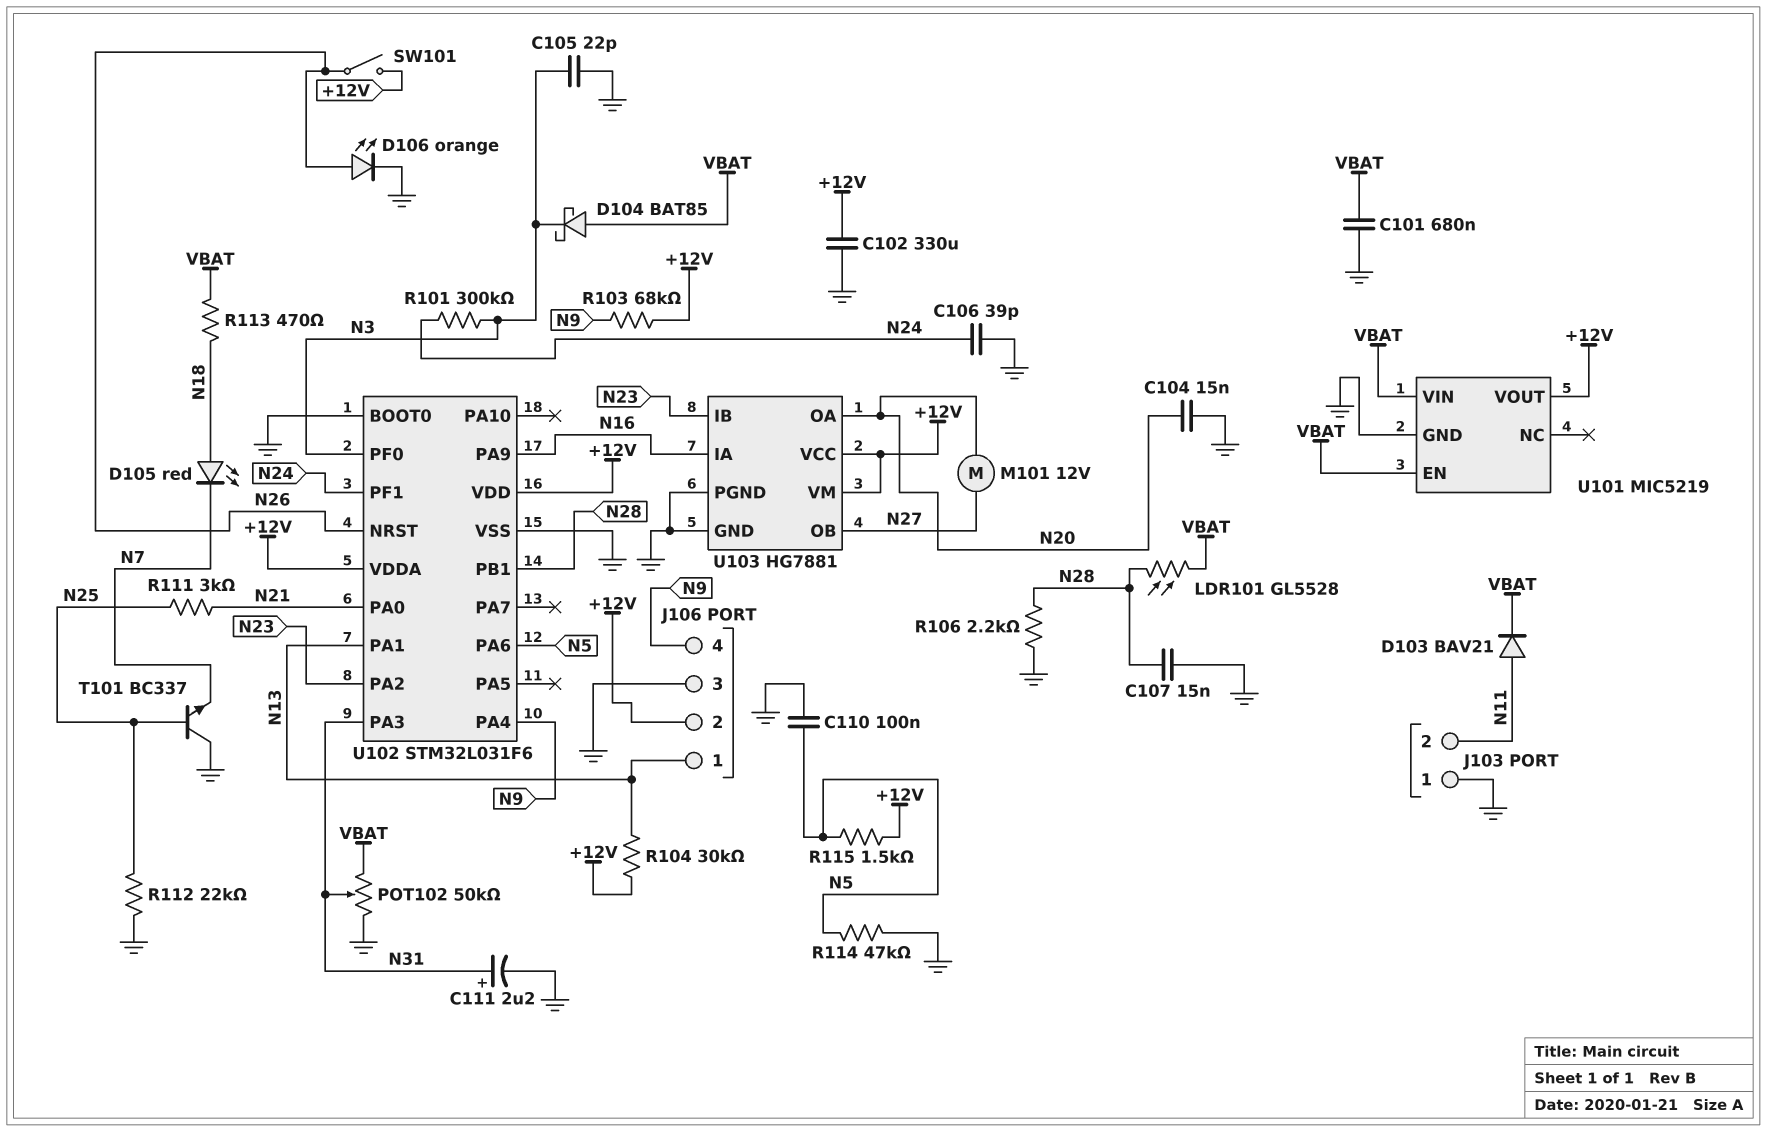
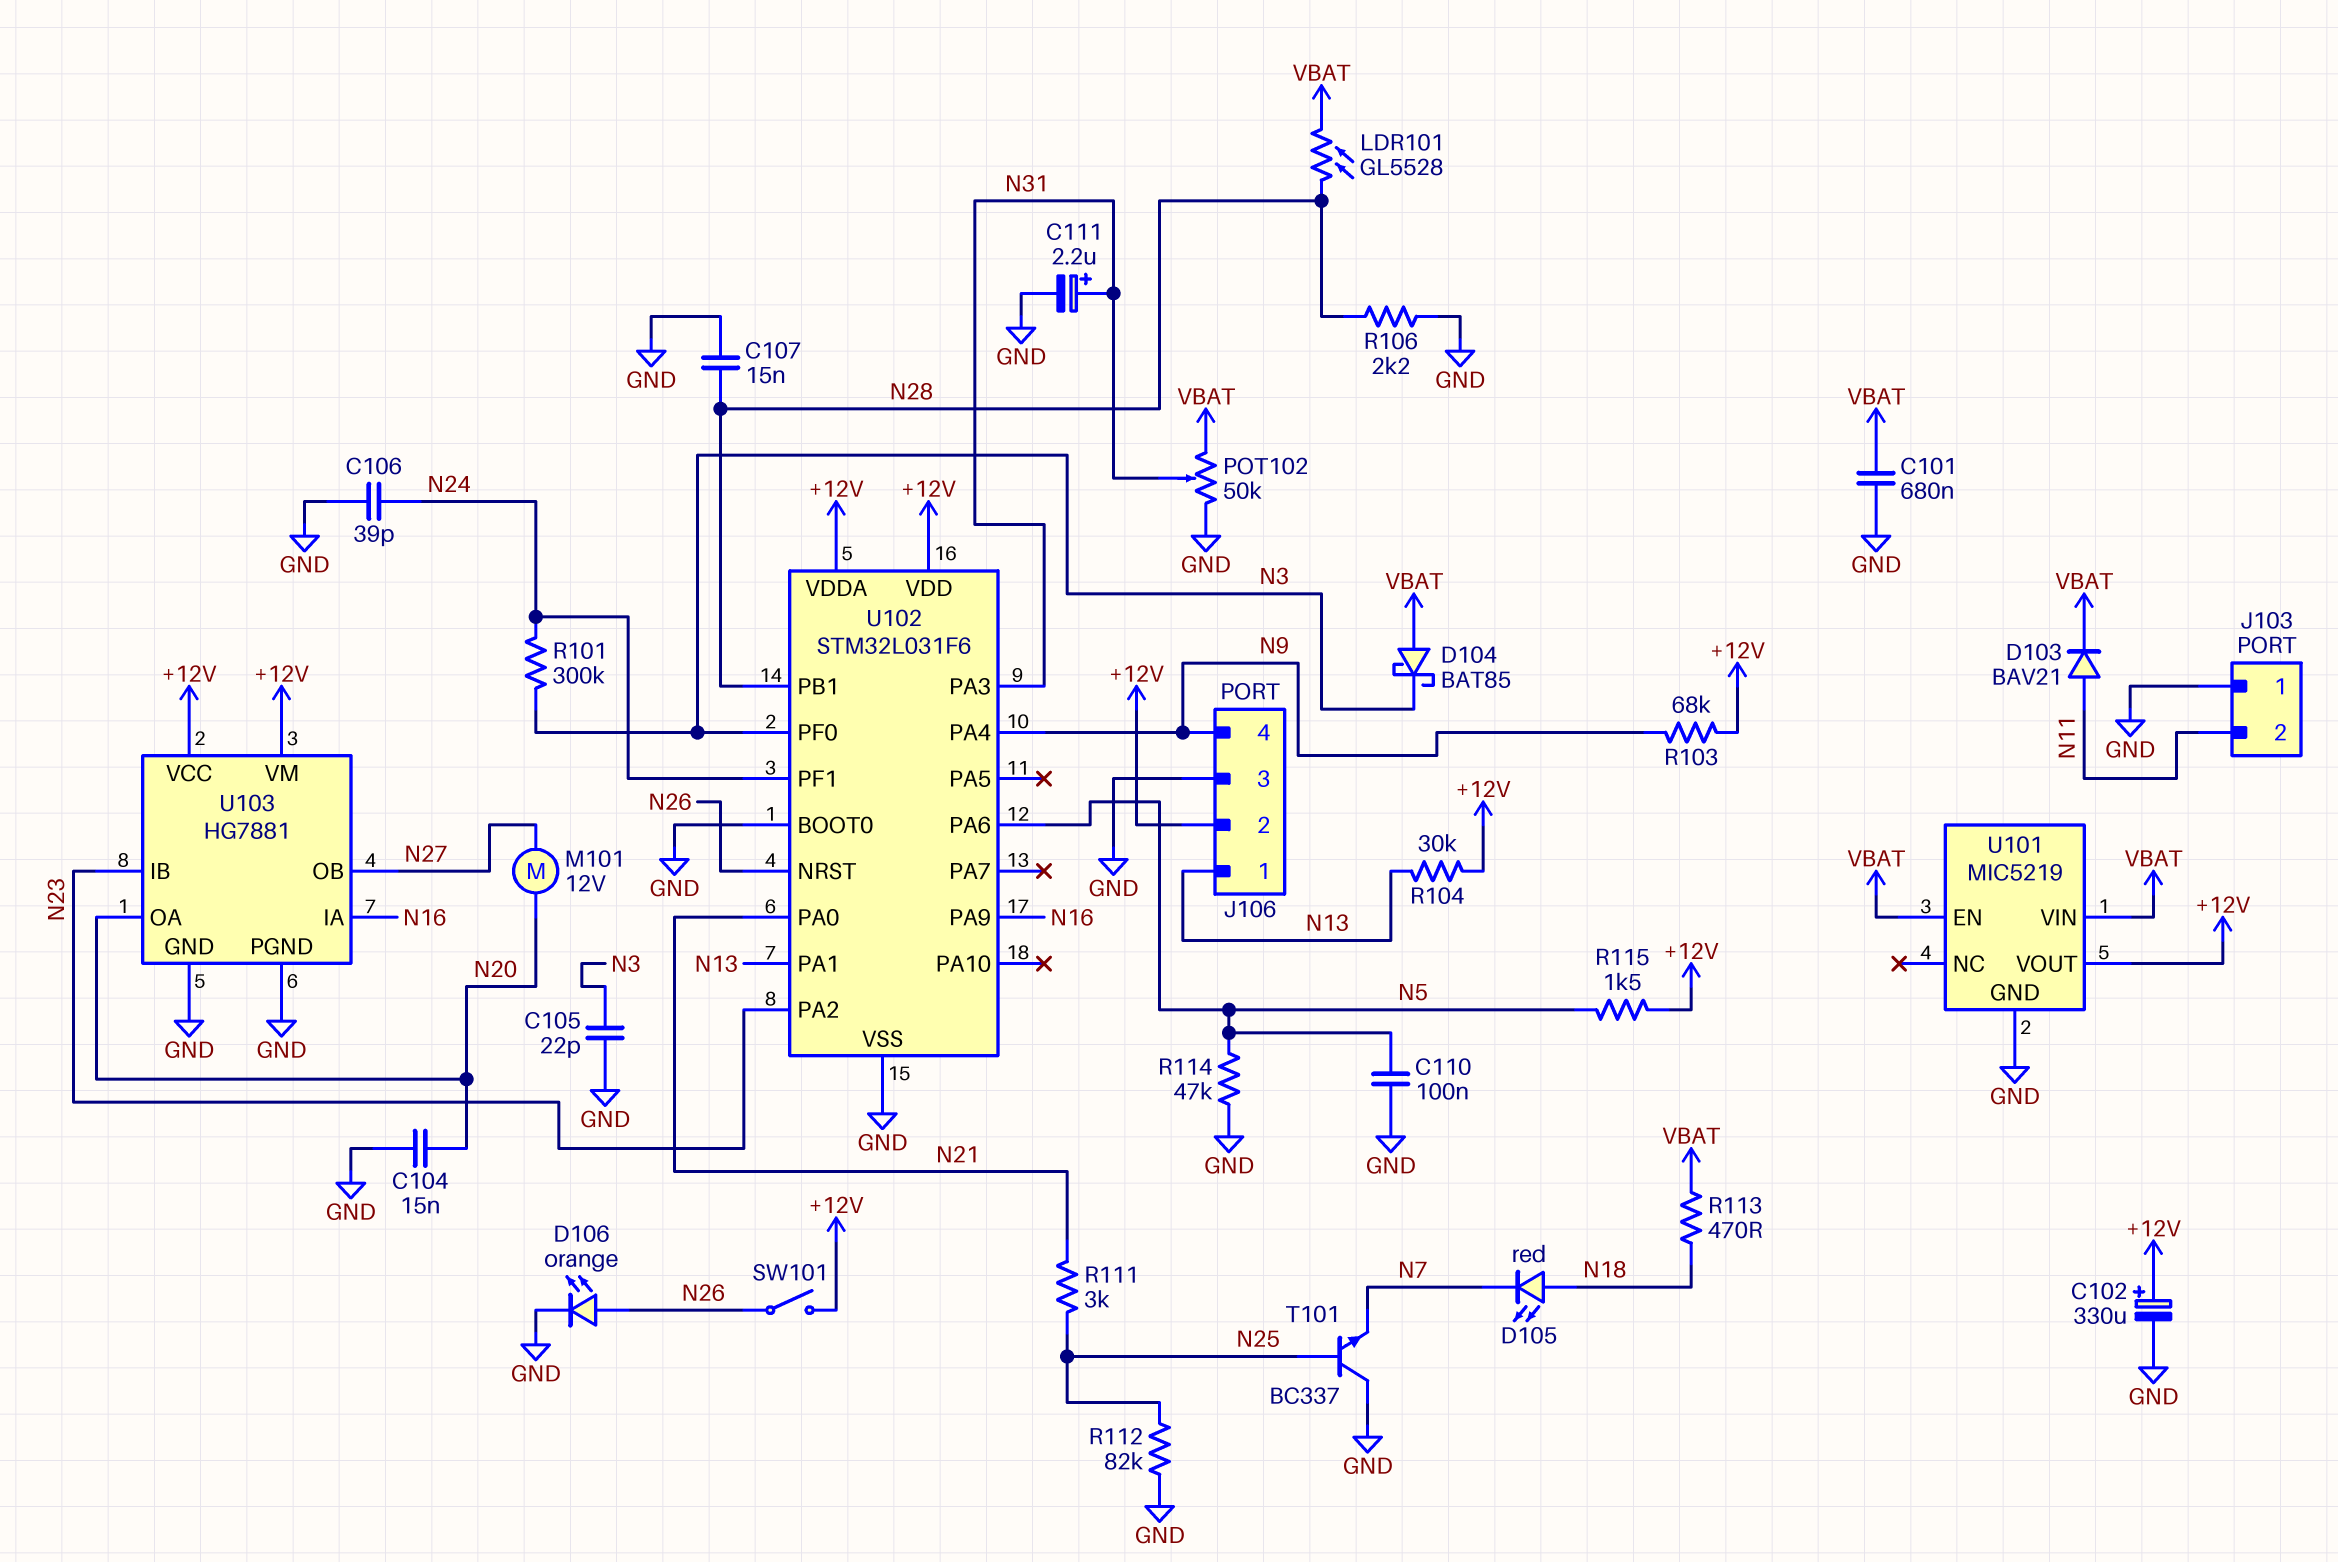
C102: 330uF (+12V, GND) -> 330uF (plus +12V, minus GND)
R112: 22k (GND, N25) -> 82k (GND, N25)

